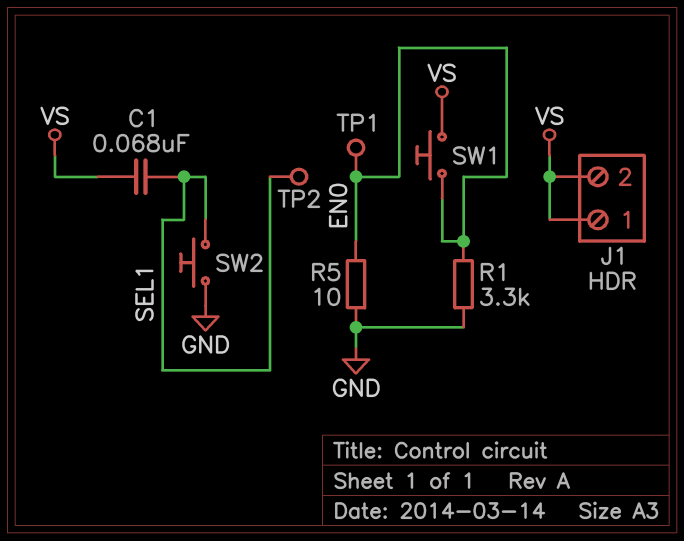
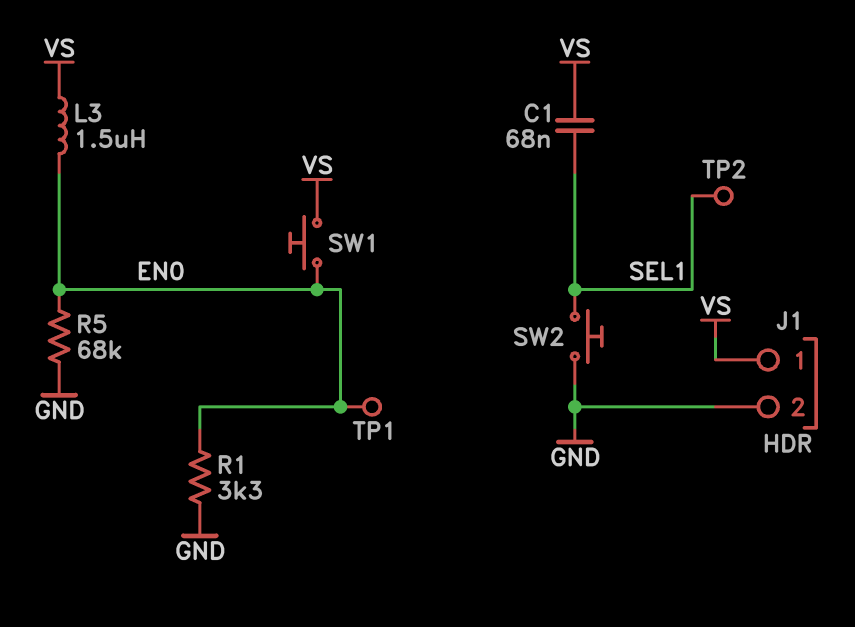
J1 pin 2: VS -> GND
L3: none -> 1.5uH (EN0, VS)
R5: 10 (EN0, GND) -> 68k (EN0, GND)

